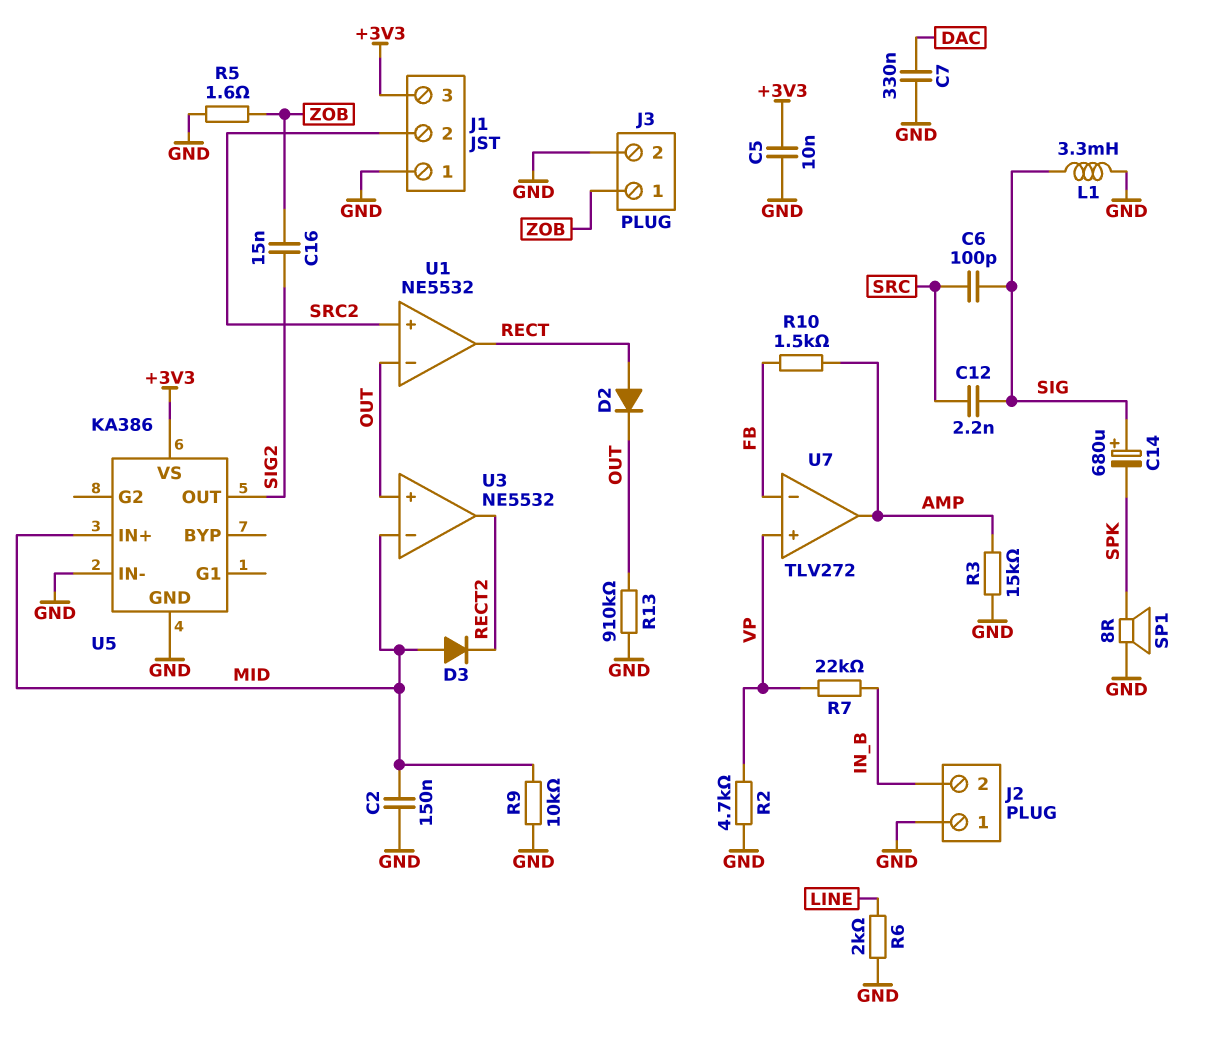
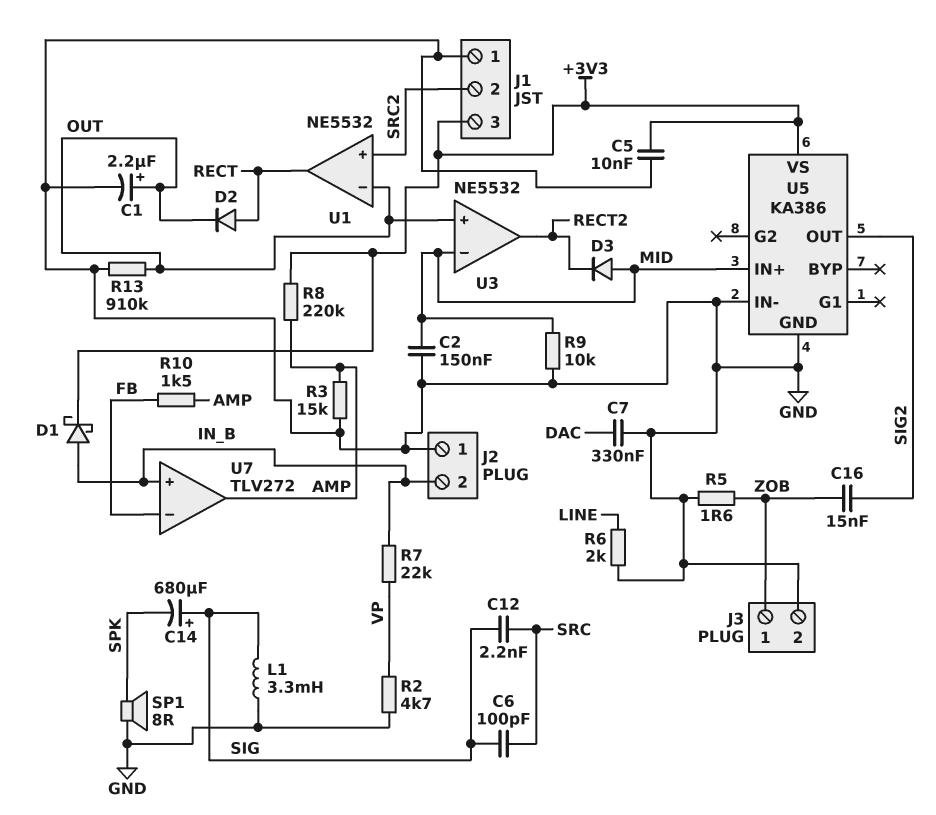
C1: none -> 2.2uF (plus OUT, minus GND)
D1: none -> schottky (A IN_B, K +3V3)
R8: none -> 220k (+3V3, AMP)
U7 pin in+: VP -> IN_B

